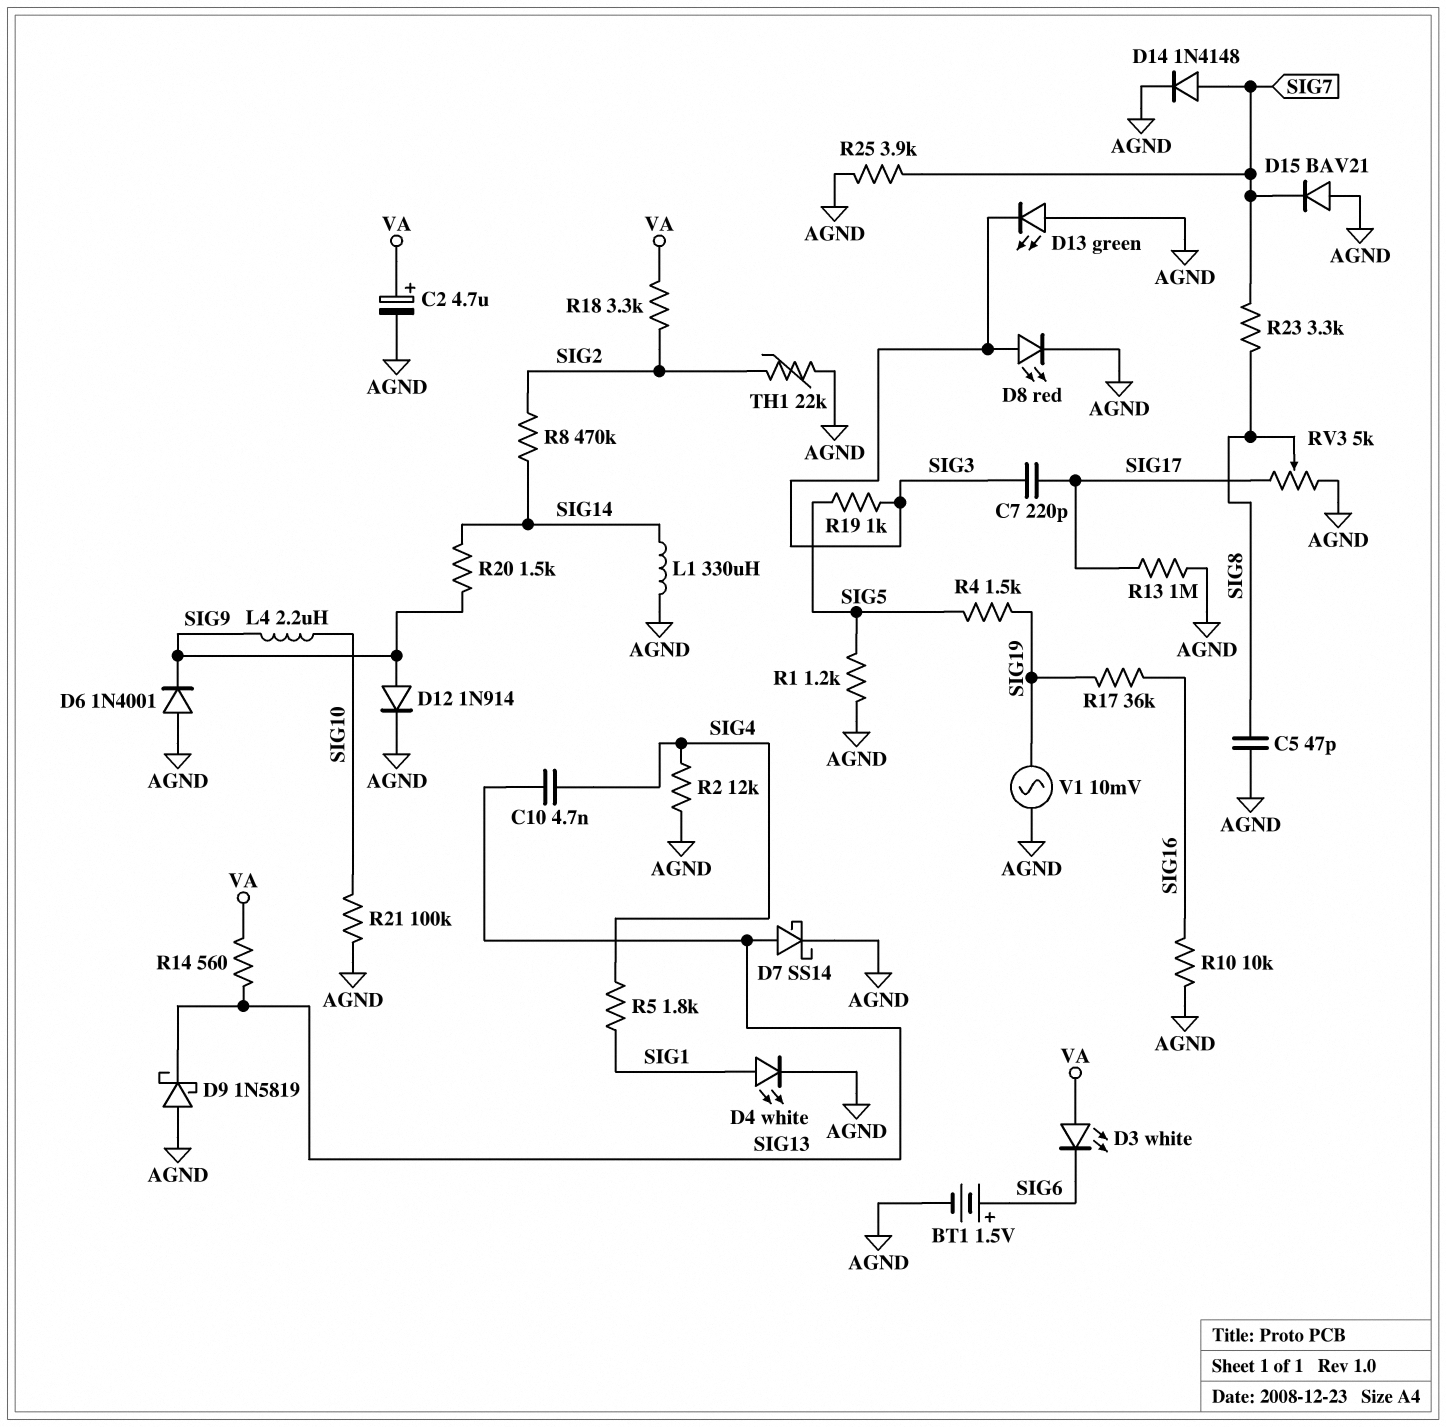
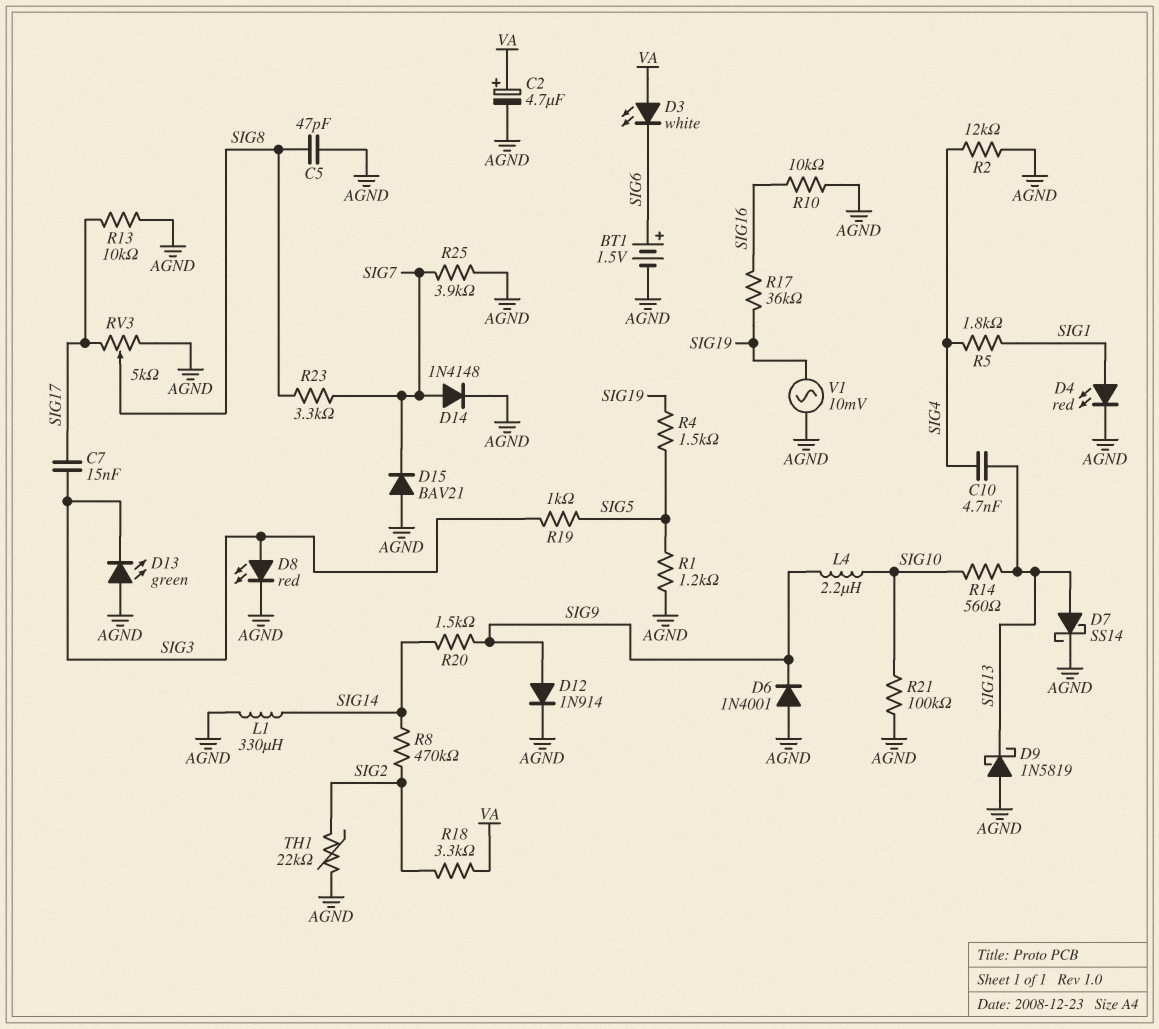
C7: 220pF (SIG3, SIG17) -> 15nF (SIG3, SIG17)
D4: LED white (A SIG1, K AGND) -> LED red (A SIG1, K AGND)
R13: 1M (AGND, SIG17) -> 10k (AGND, SIG17)
R14: 560 (SIG13, VA) -> 560 (SIG10, SIG13)

